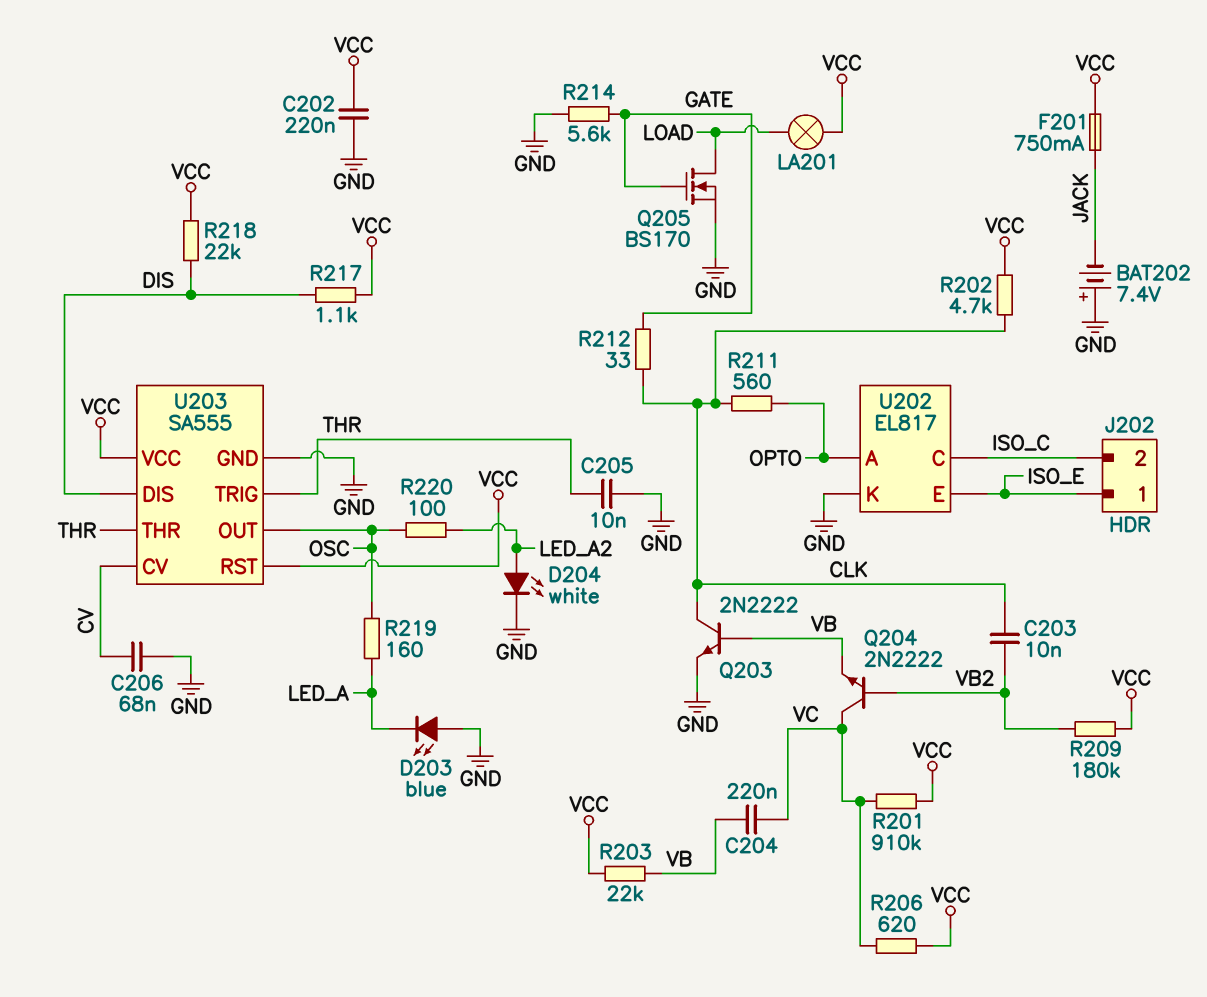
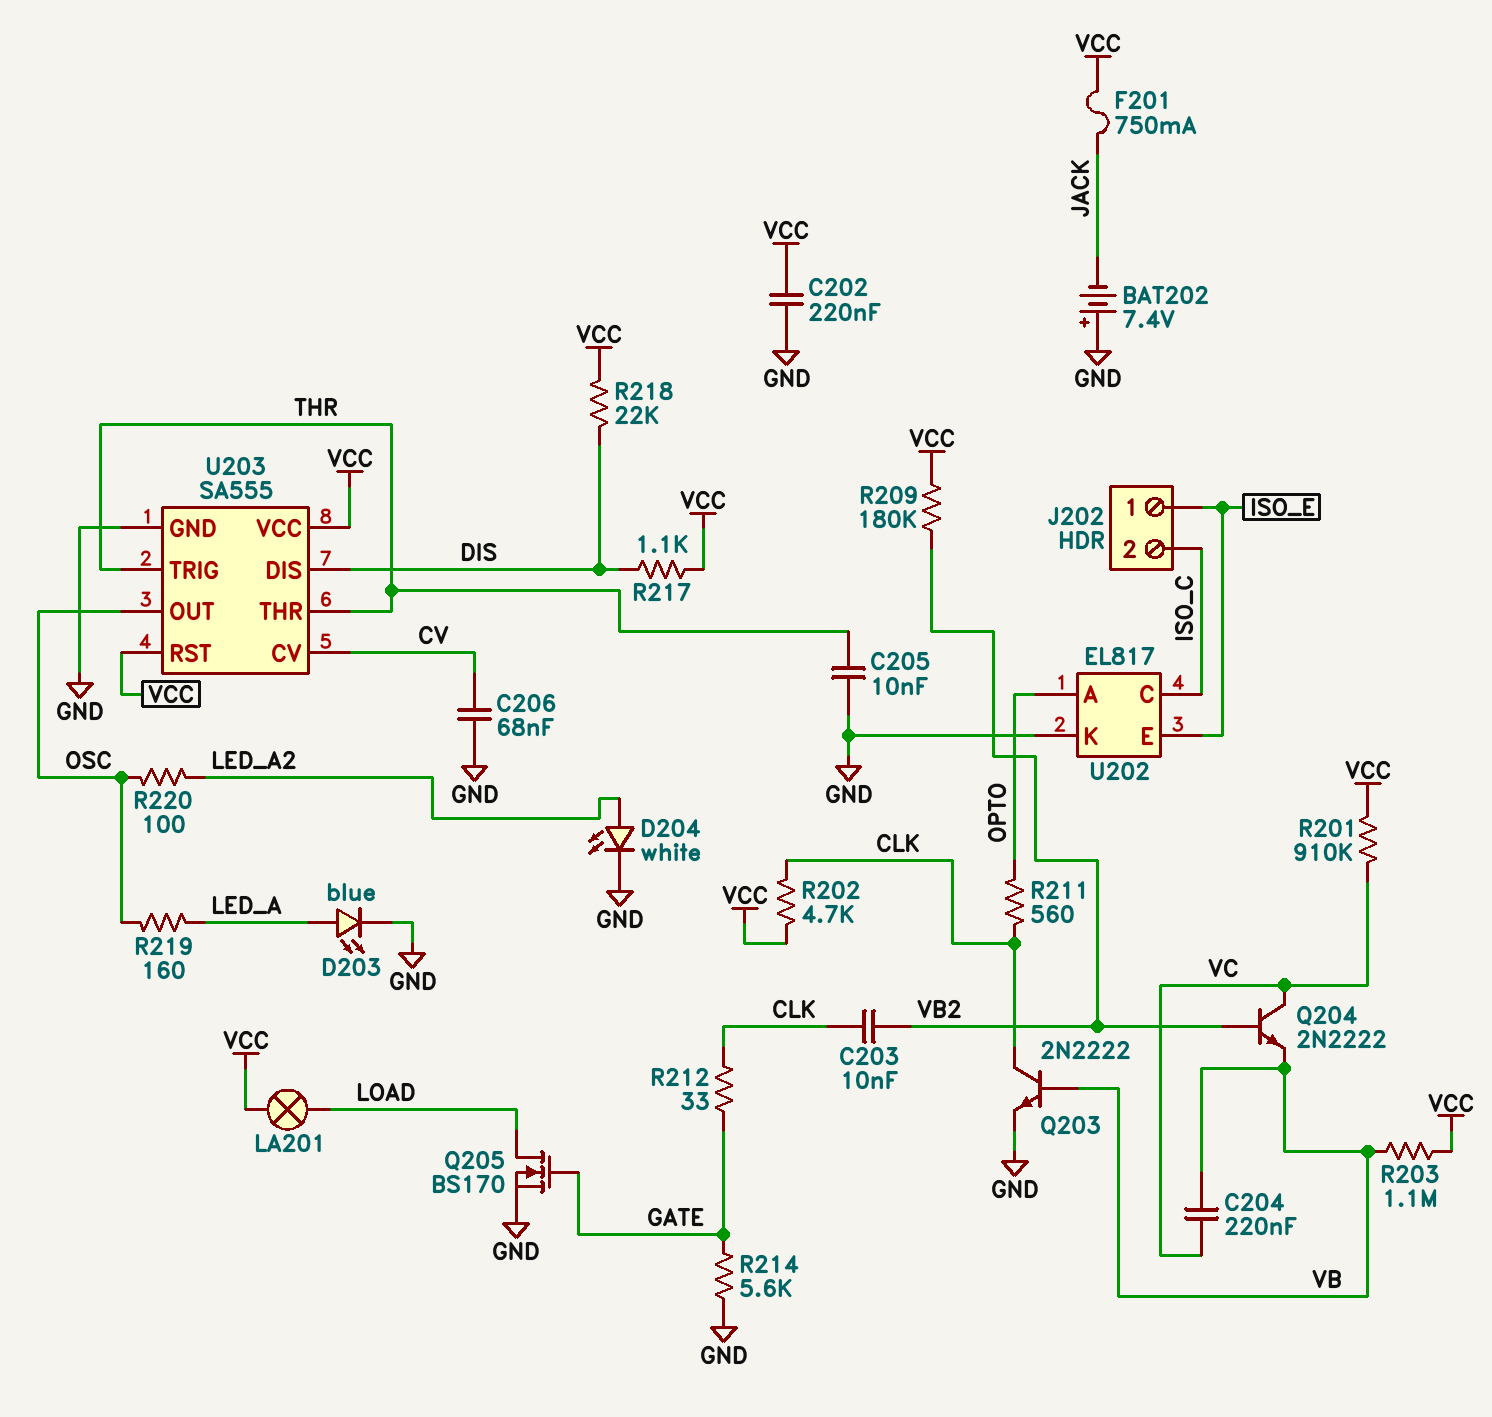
D203: LED blue (A GND, K LED_A) -> LED blue (A LED_A, K GND)
R203: 22k (VB, VCC) -> 1.1M (VB, VCC)
R206: 620 (VC, VCC) -> none

